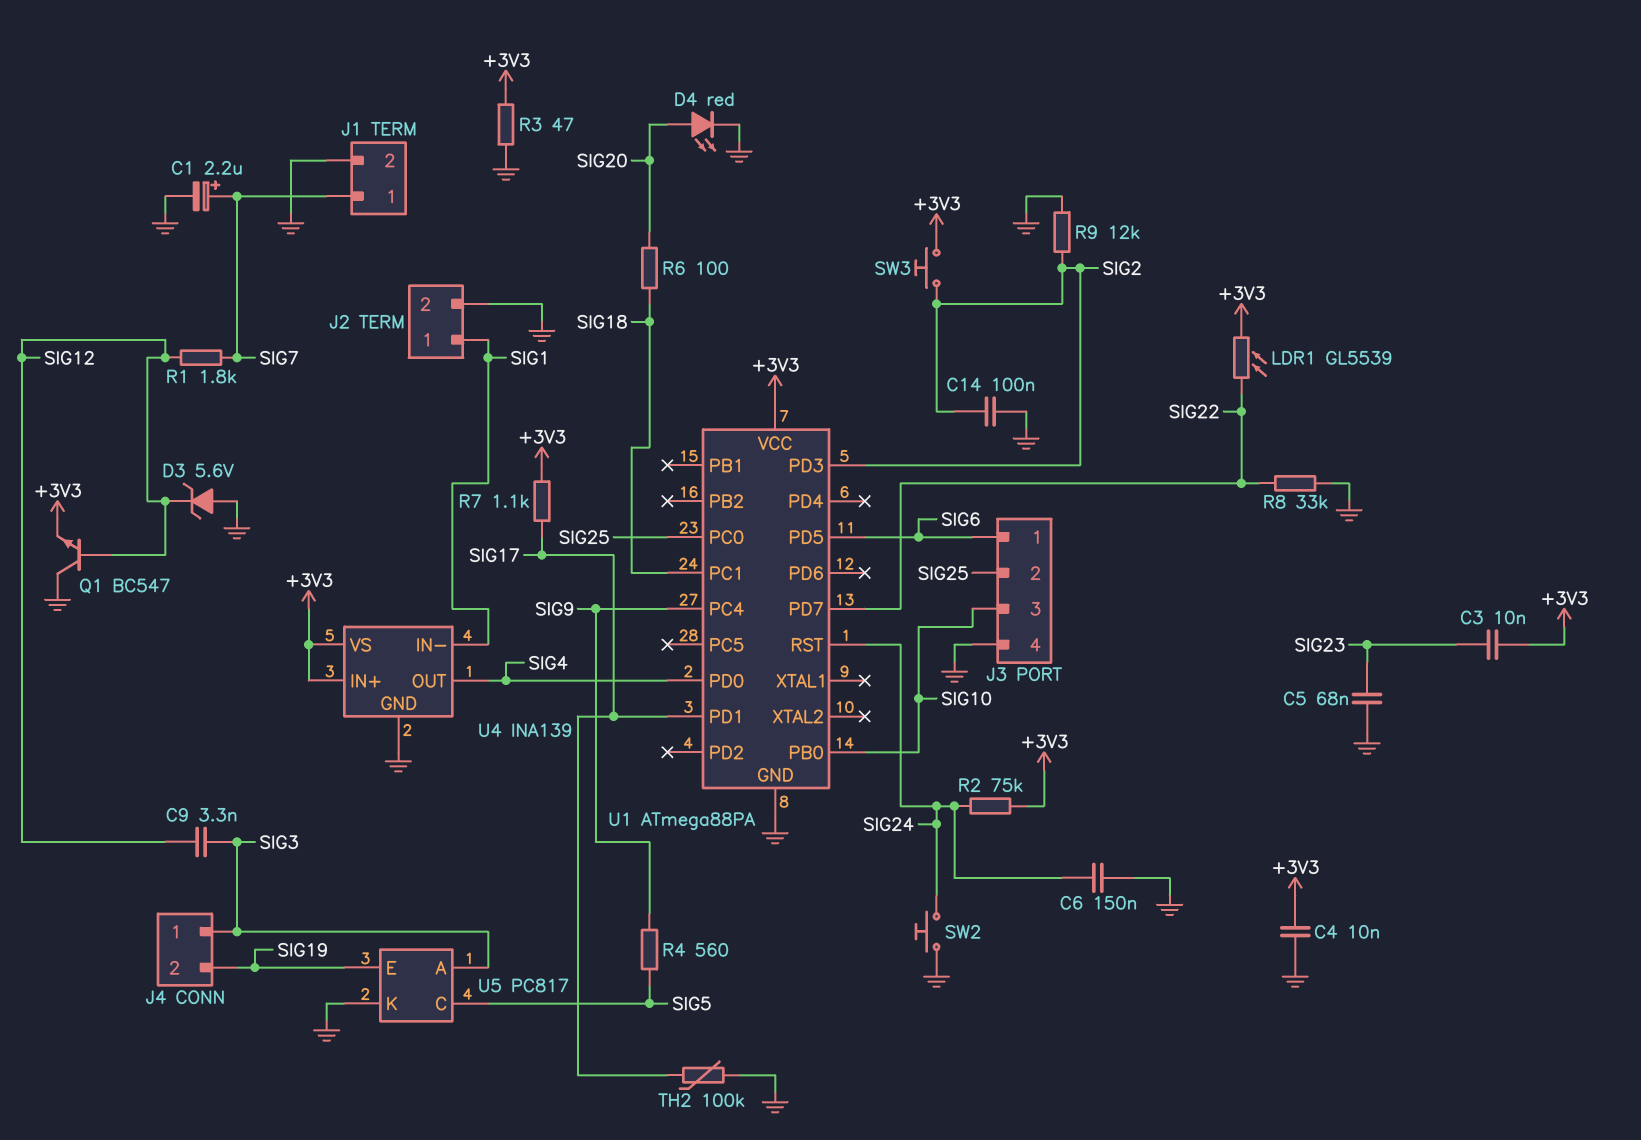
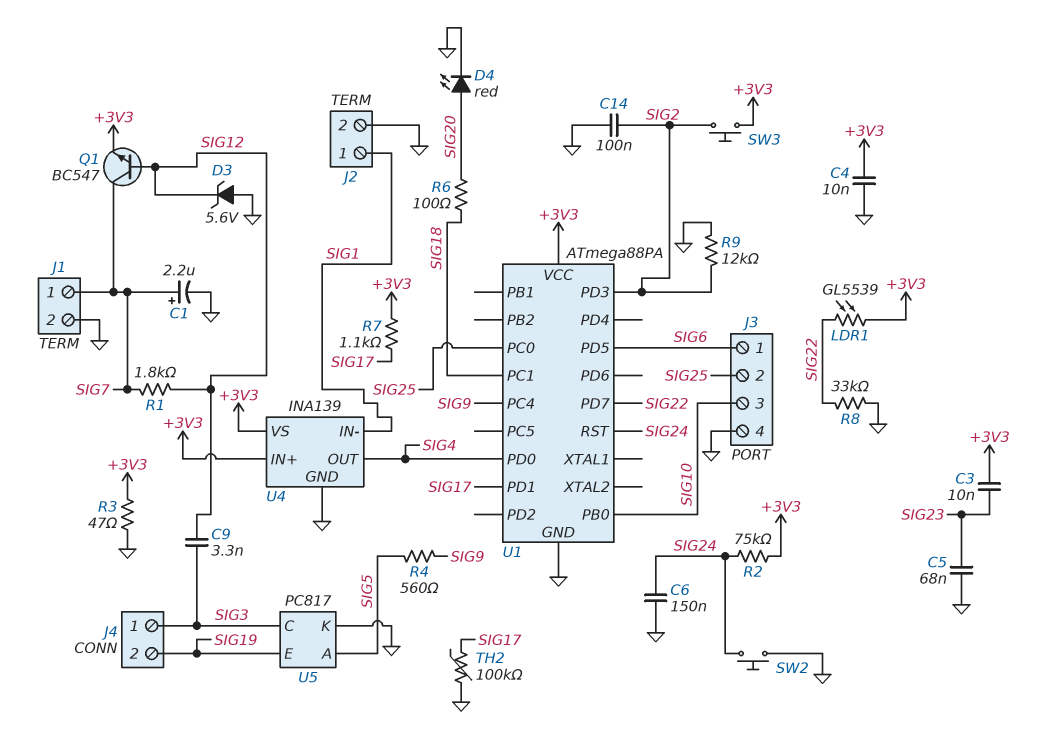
Q1: NPN BC547 (B SIG12, C GND, E +3V3) -> NPN BC547 (B SIG12, C SIG7, E +3V3)
U5 pin A: SIG3 -> SIG5
U5 pin C: SIG5 -> SIG3

